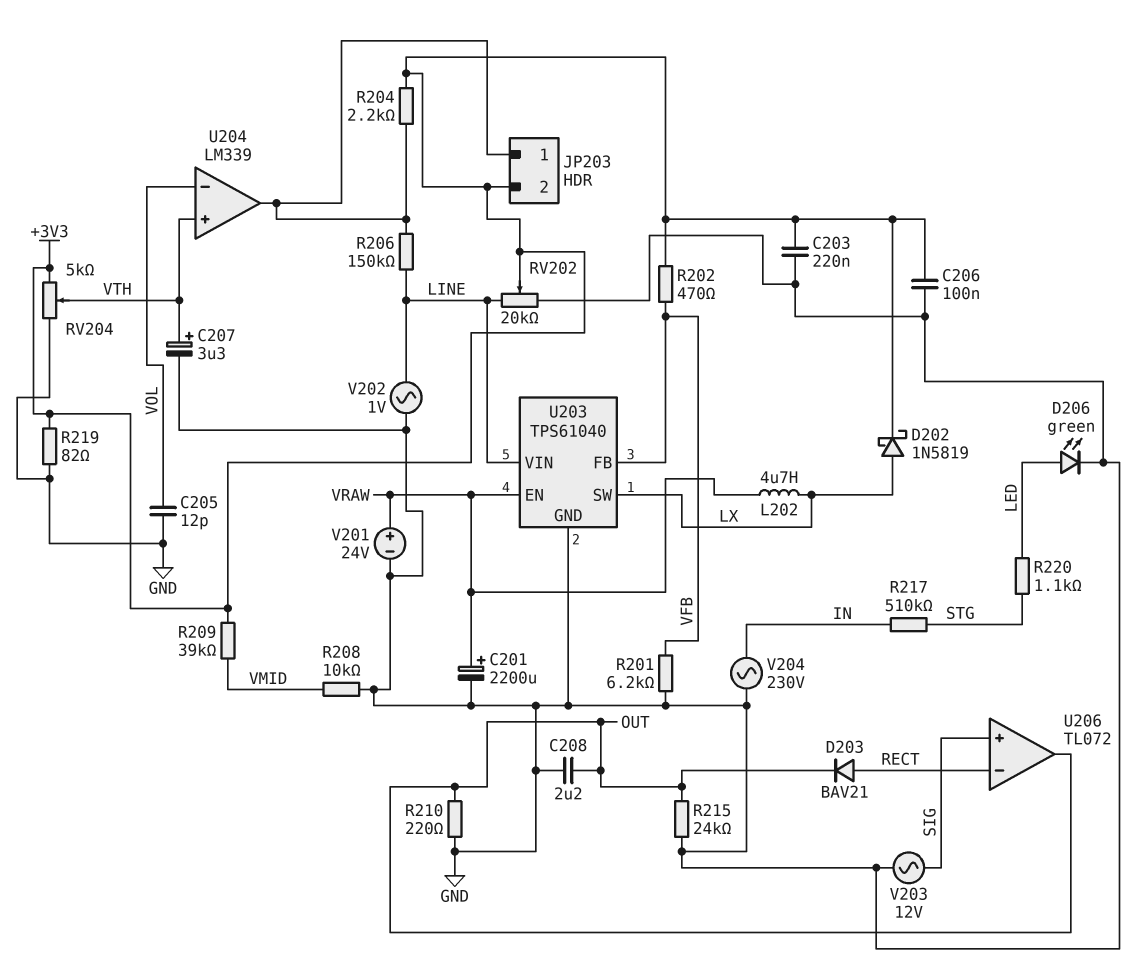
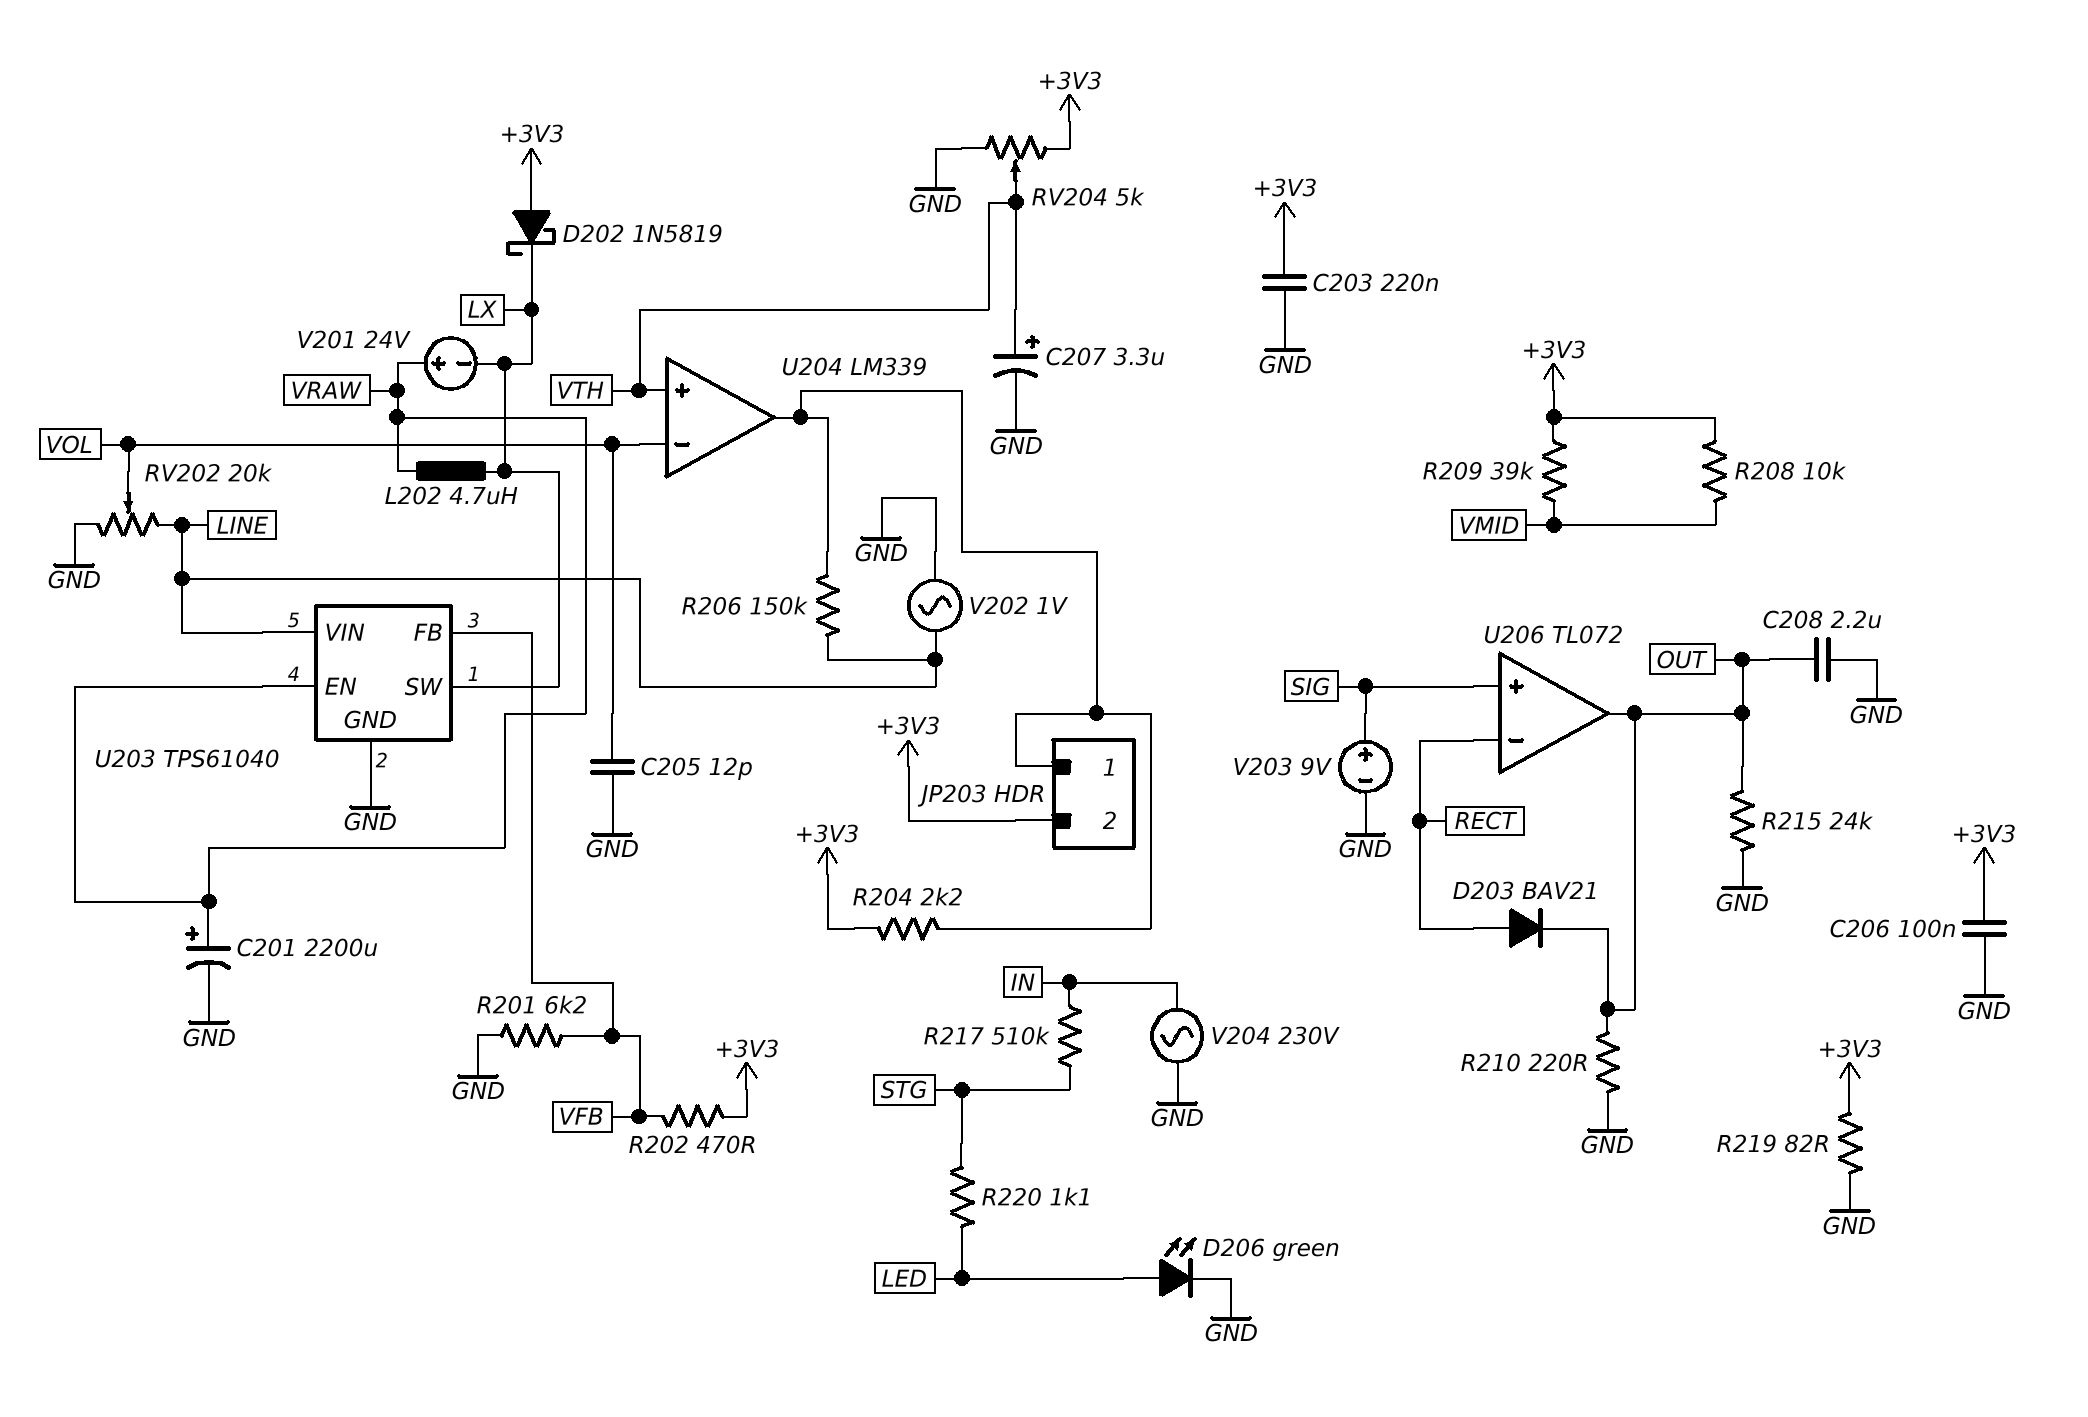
D202: schottky 1N5819 (A LX, K +3V3) -> schottky 1N5819 (A +3V3, K LX)
R208: 10k (GND, VMID) -> 10k (+3V3, VMID)
RV202: 20k (GND, LINE, wiper +3V3) -> 20k (GND, LINE, wiper VOL)
V201: 24V (plus VRAW, minus GND) -> 24V (plus VRAW, minus LX)
V203: AC 12V (GND, SIG) -> 9V (plus SIG, minus GND)

